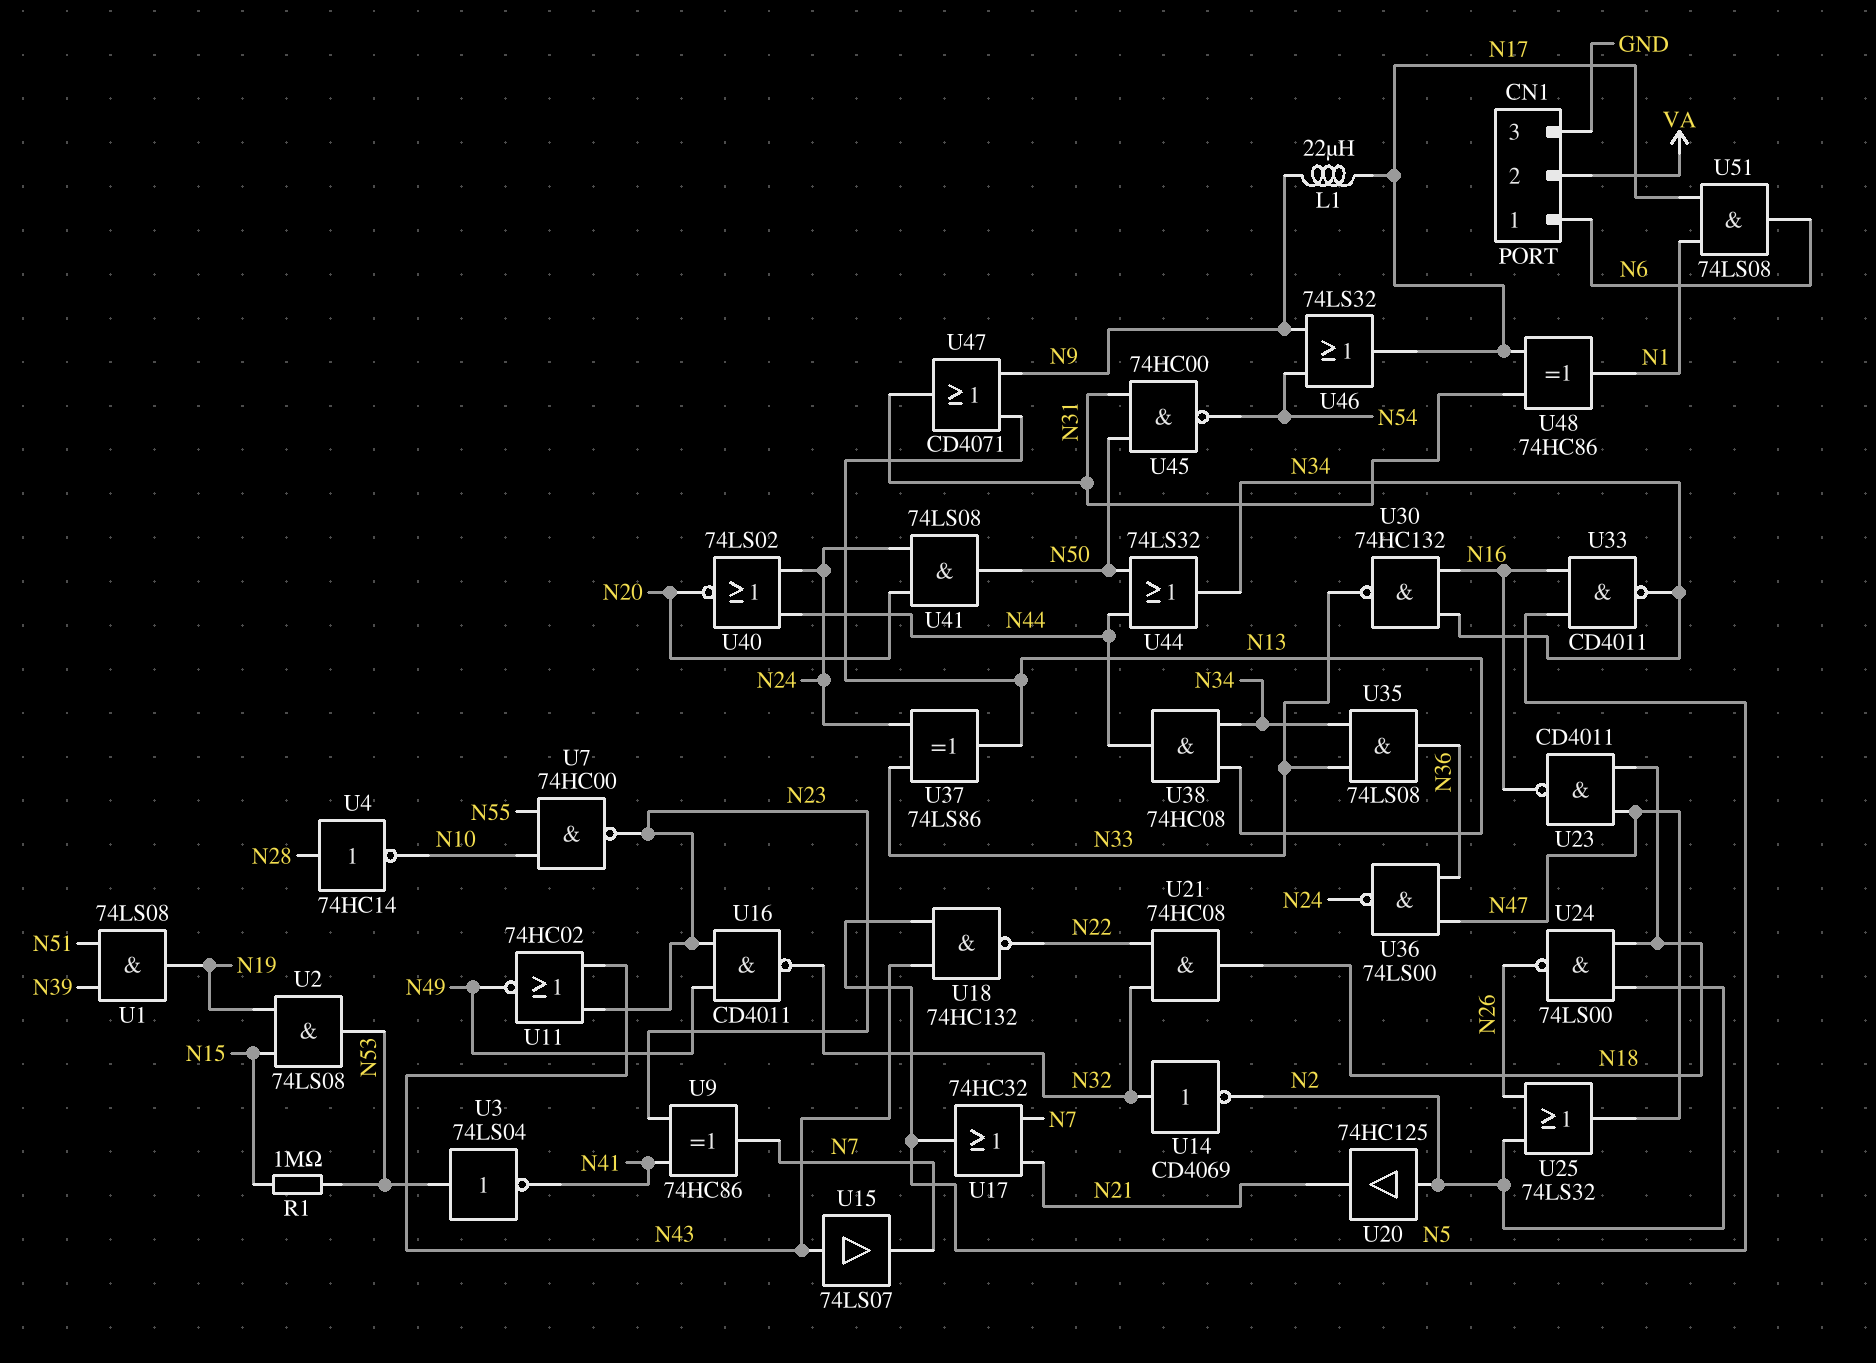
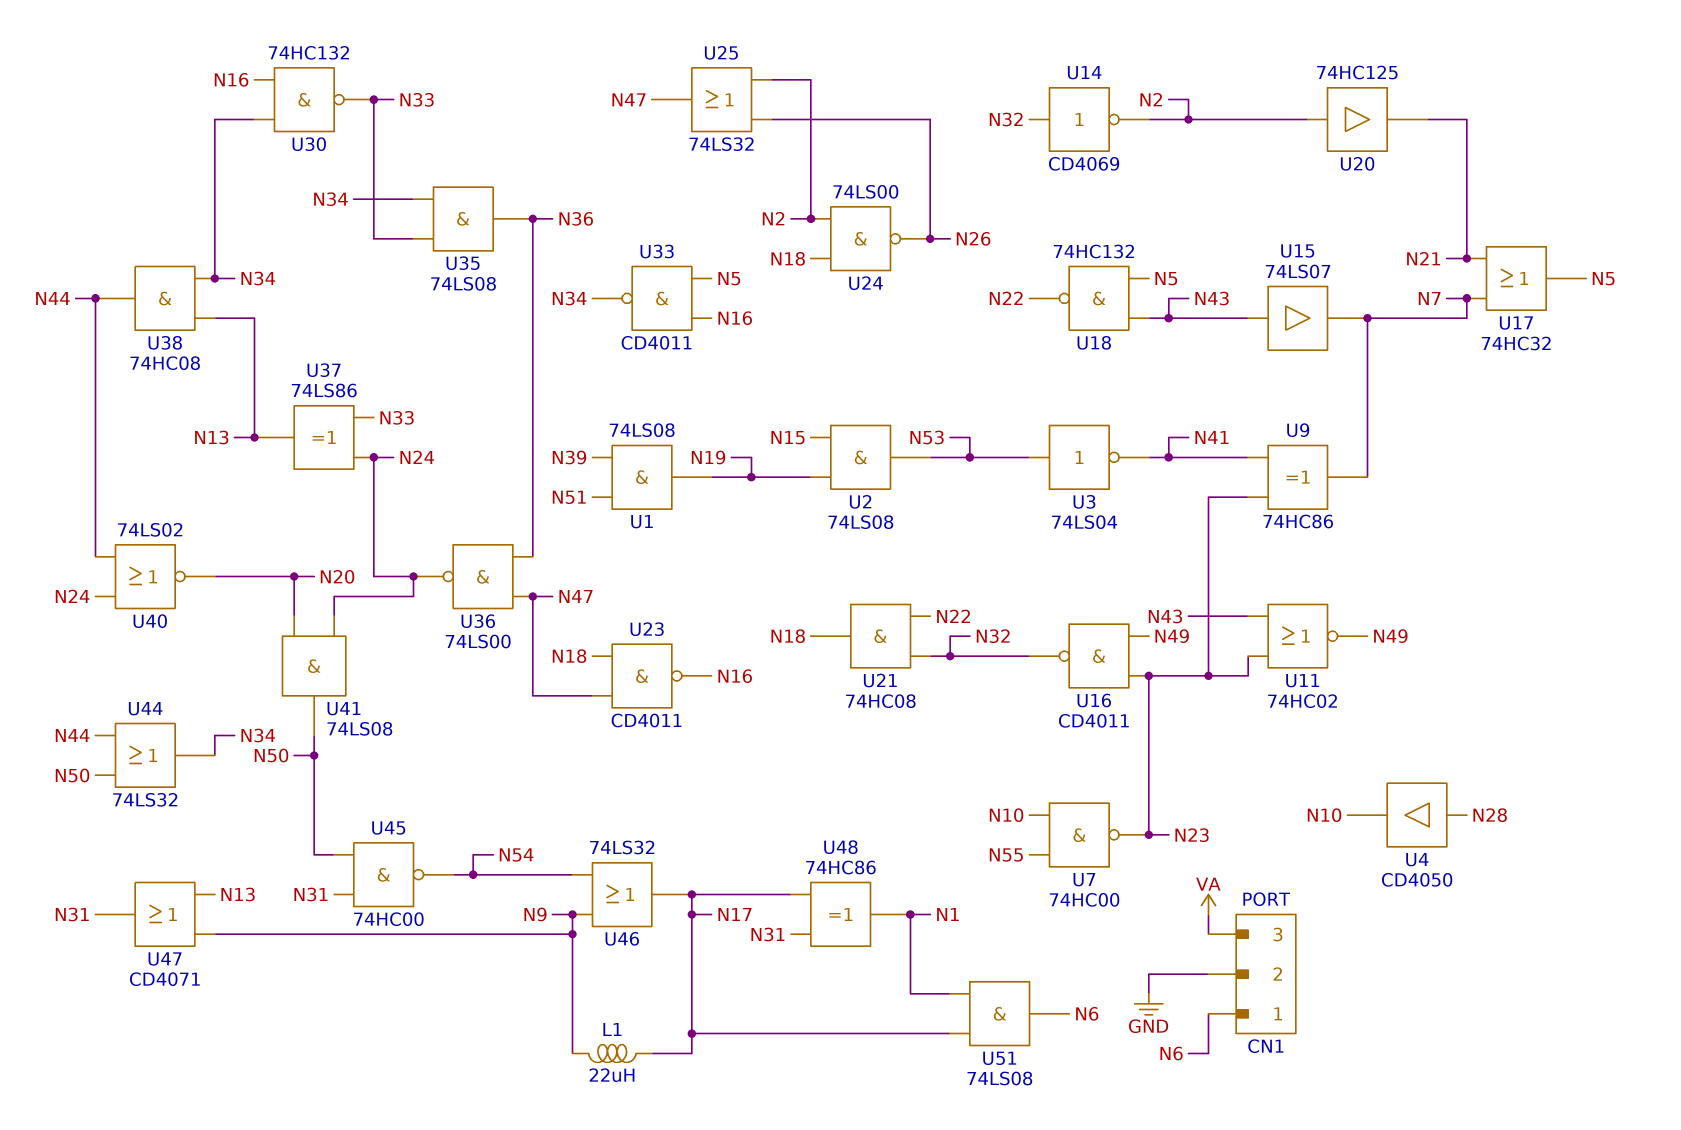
CN1 pin 2: VA -> GND
CN1 pin 3: GND -> VA
R1: 1M (N15, N53) -> none
U4: NOT 74HC14 (in N28, out N10) -> buffer CD4050 (in N28, out N10)

